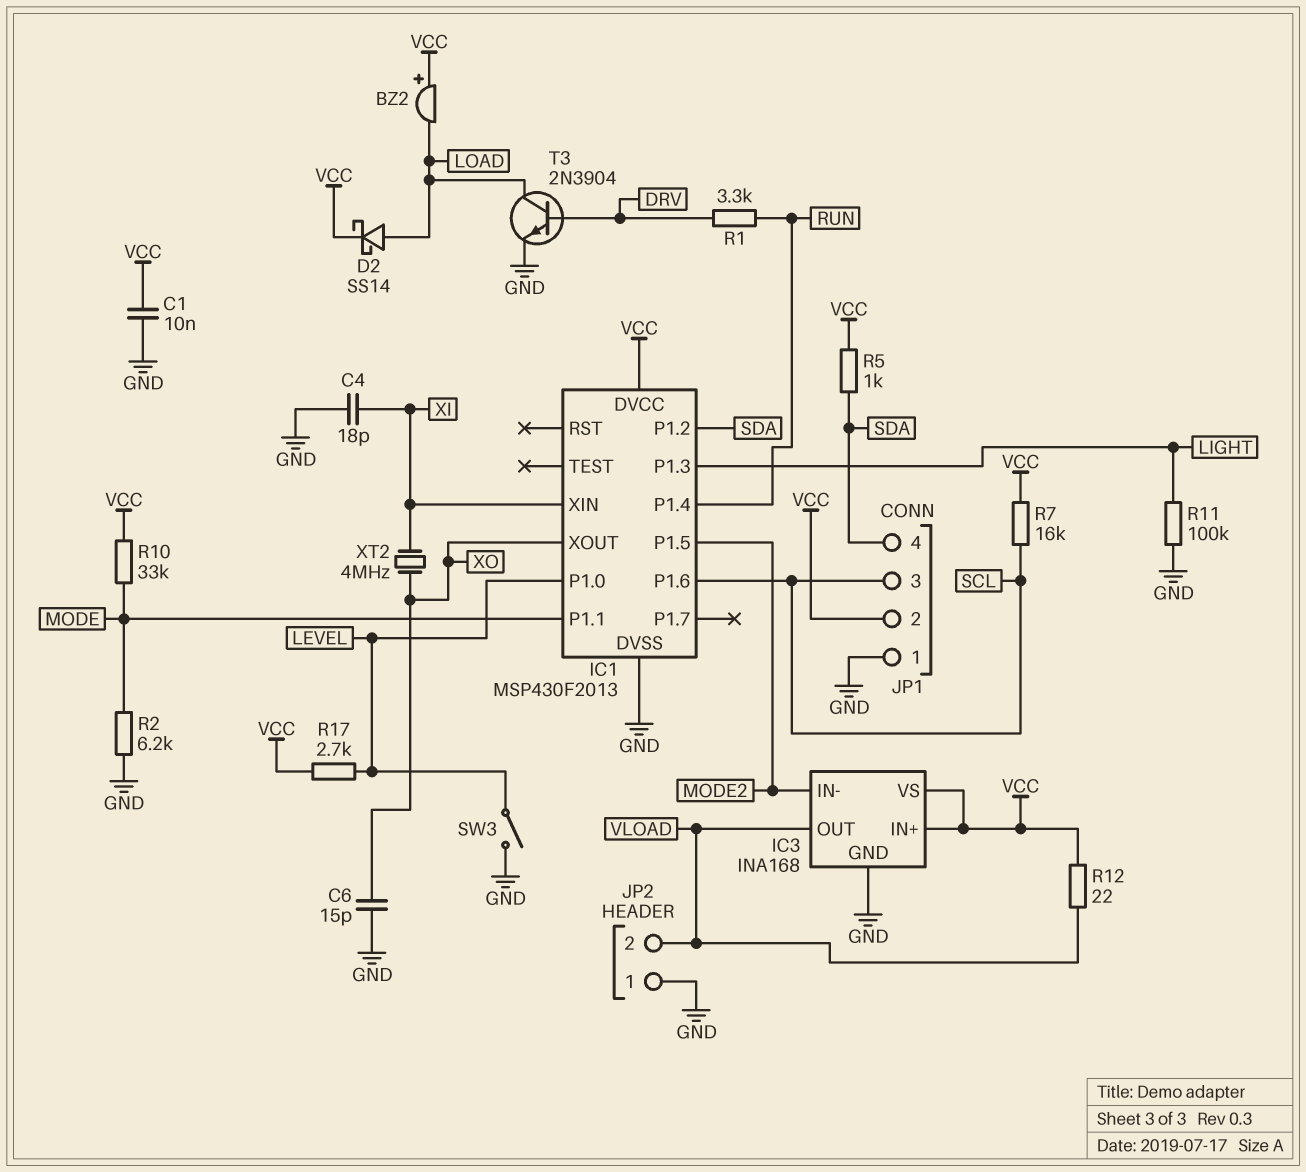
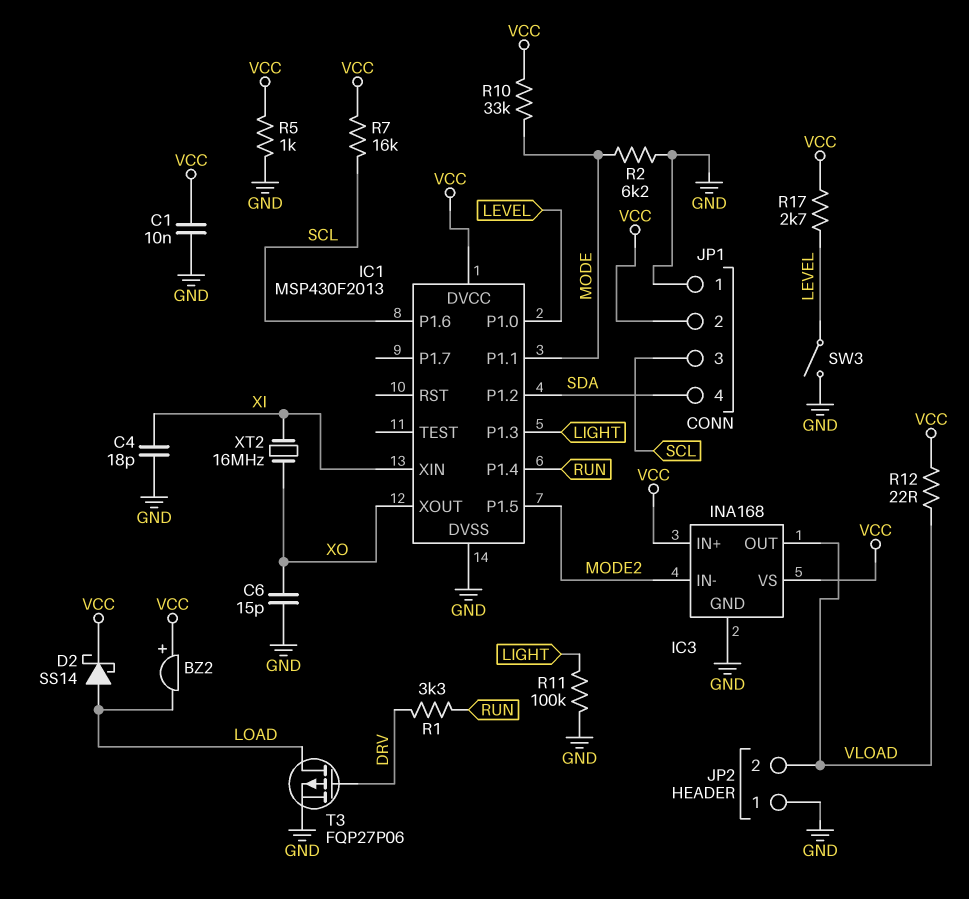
R5: 1k (SDA, VCC) -> 1k (GND, VCC)
T3: NPN 2N3904 (B DRV, C LOAD, E GND) -> PMOS FQP27P06 (G DRV, D LOAD, S GND)
XT2: 4MHz (XI, XO) -> 16MHz (XI, XO)

